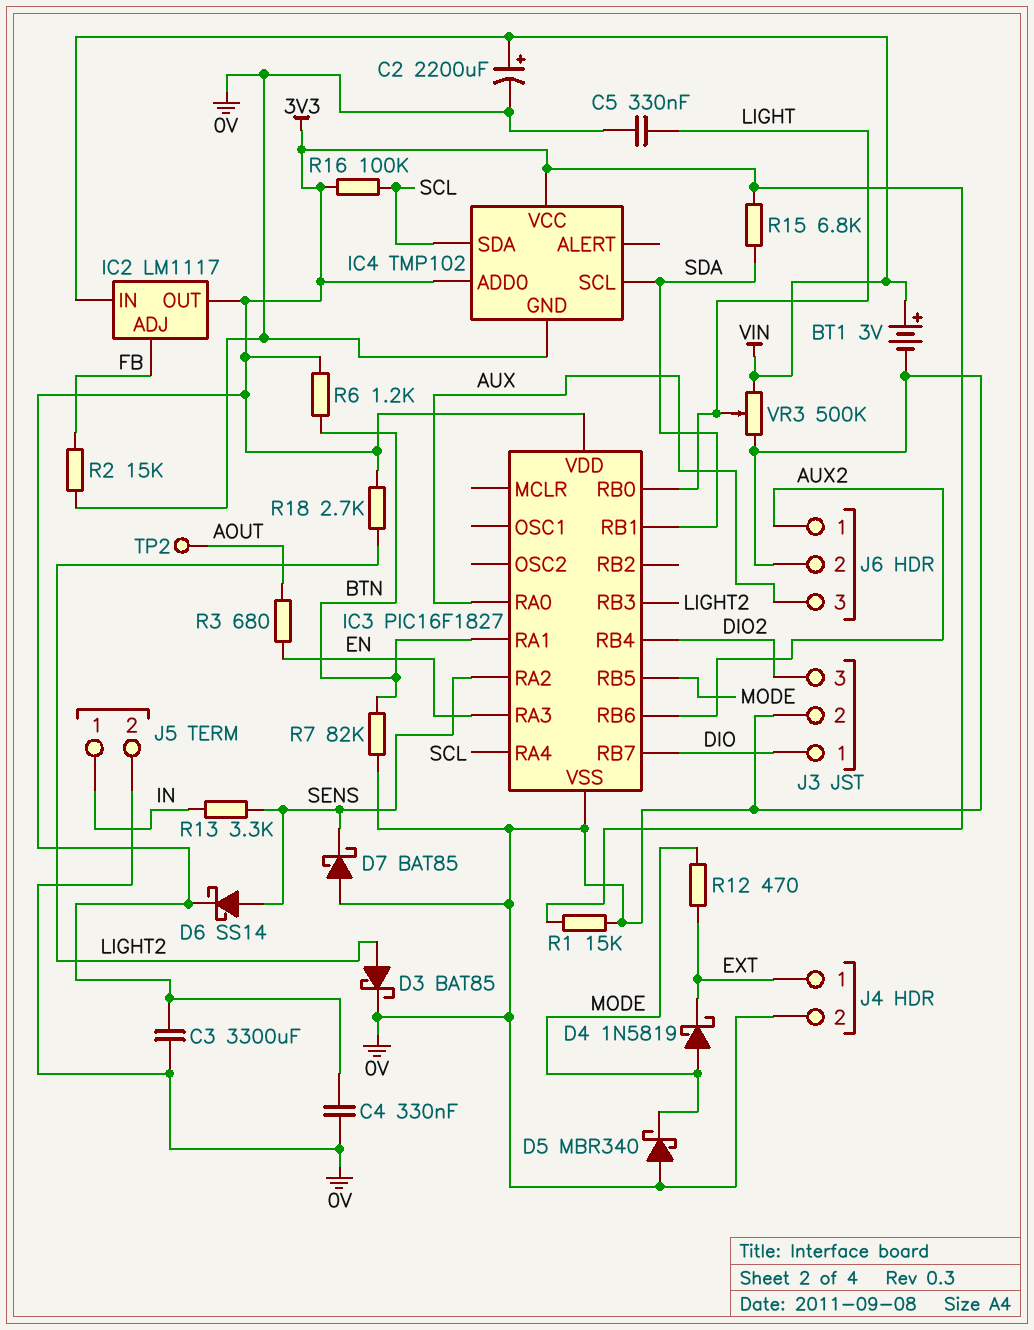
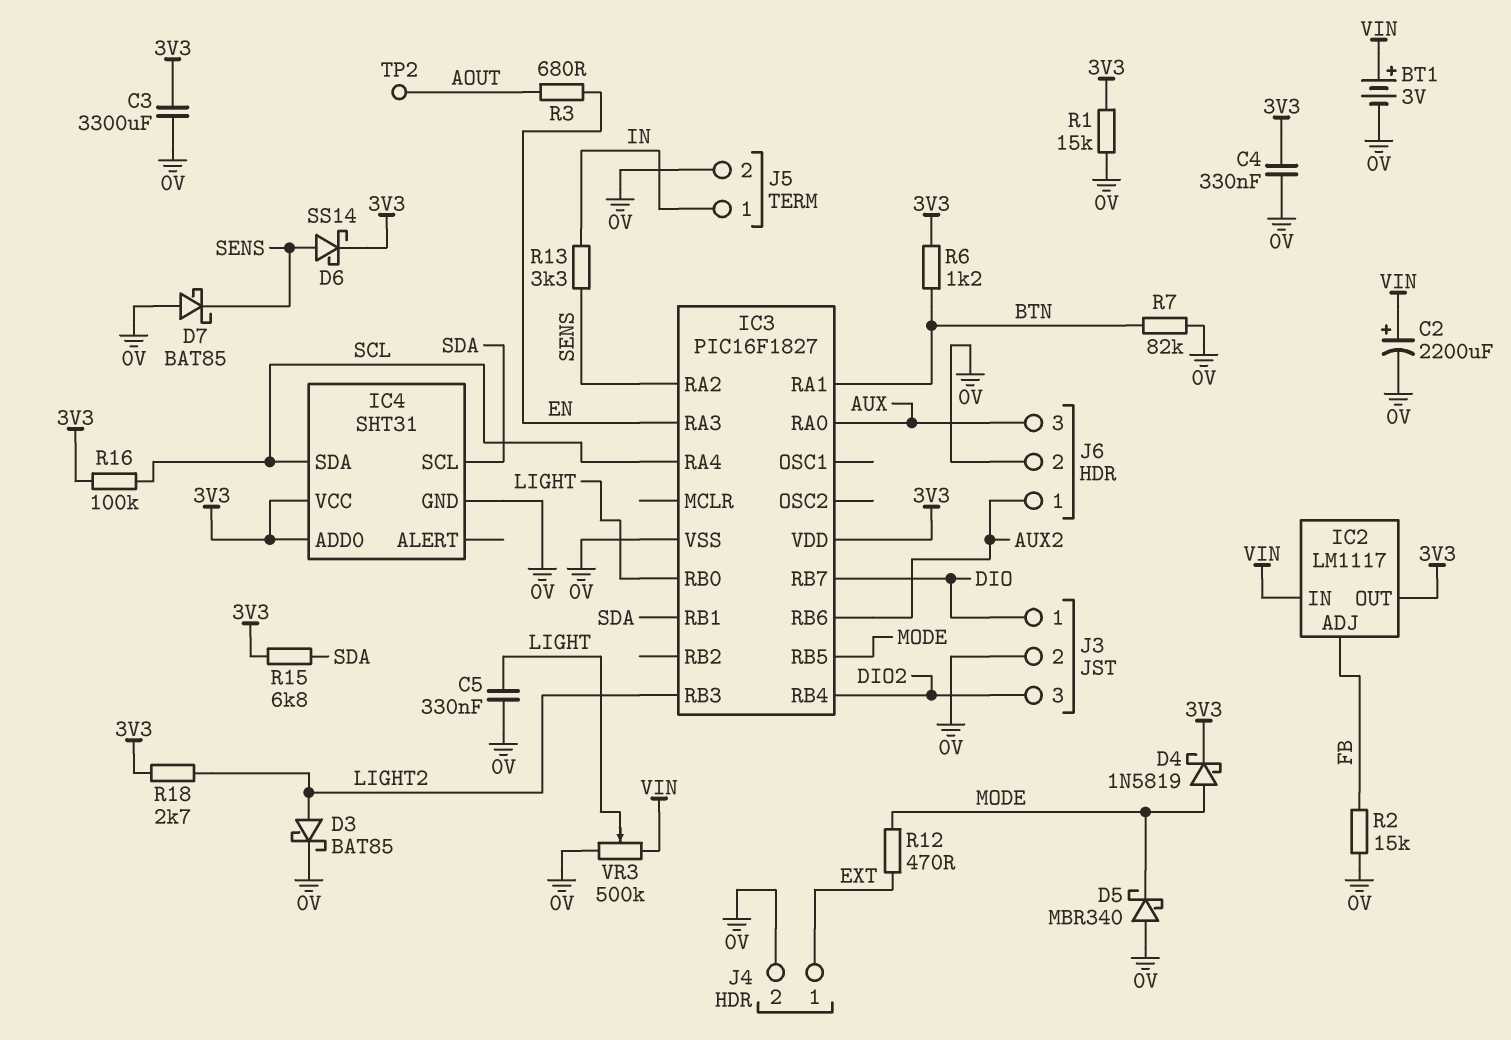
D4: schottky 1N5819 (A MODE, K EXT) -> schottky 1N5819 (A MODE, K 3V3)
IC4: TMP102 -> SHT31

